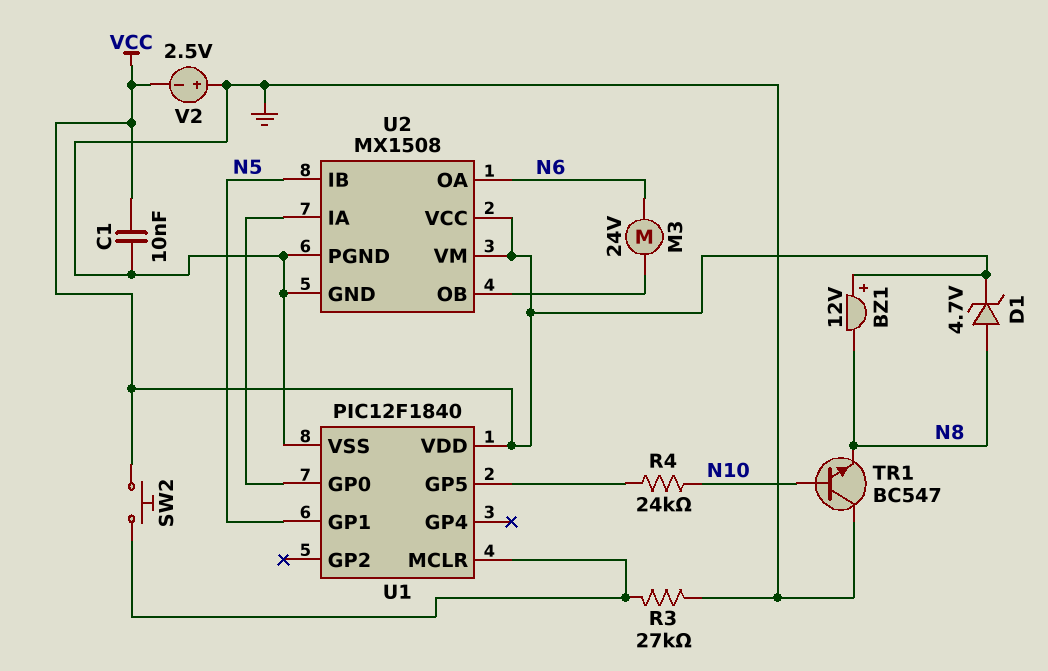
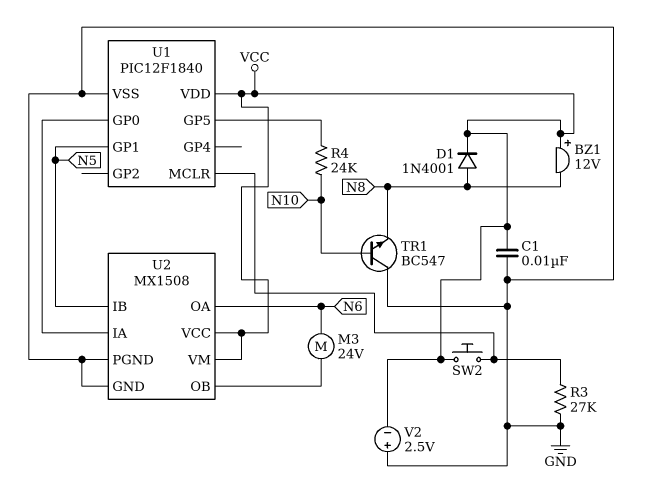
D1: zener 4.7V (A N8, K VCC) -> diode 1N4001 (A N8, K VCC)

